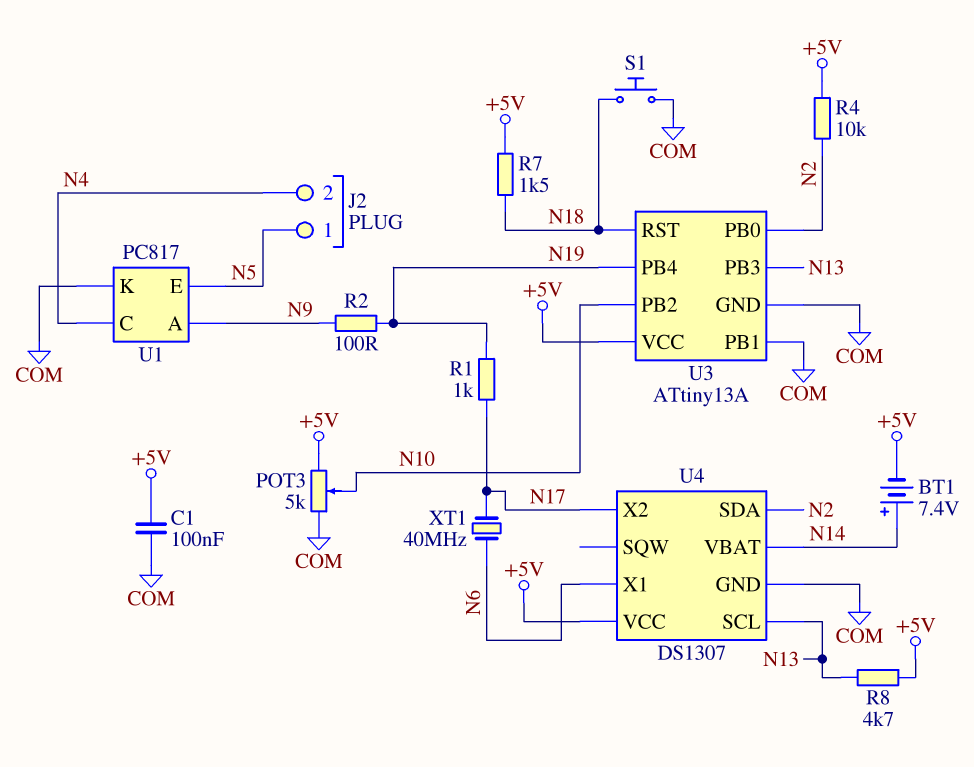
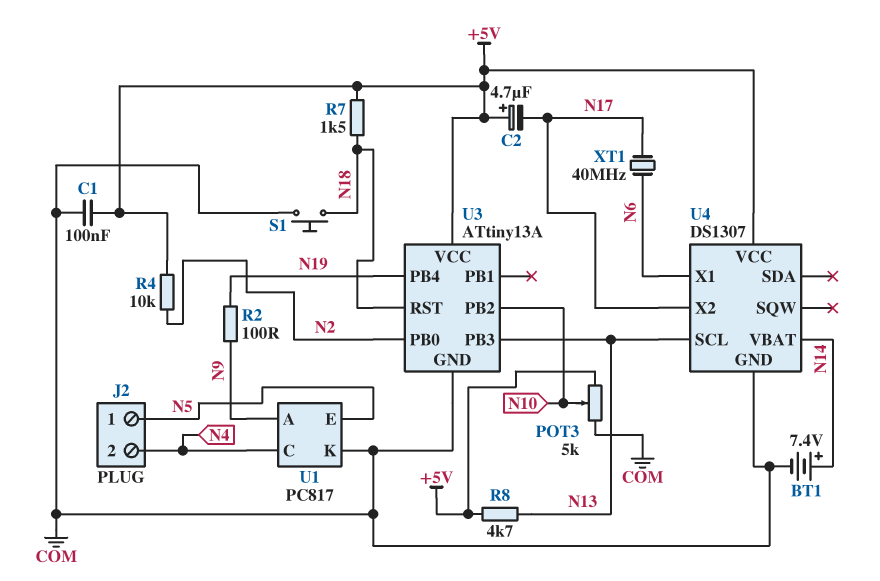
BT1: 7.4V (plus N14, minus +5V) -> 7.4V (plus N14, minus COM)
C2: none -> 4.7uF (plus +5V, minus N17)
R1: 1k (N17, N19) -> none
U3 pin PB1: COM -> none
U4 pin SDA: N2 -> none

